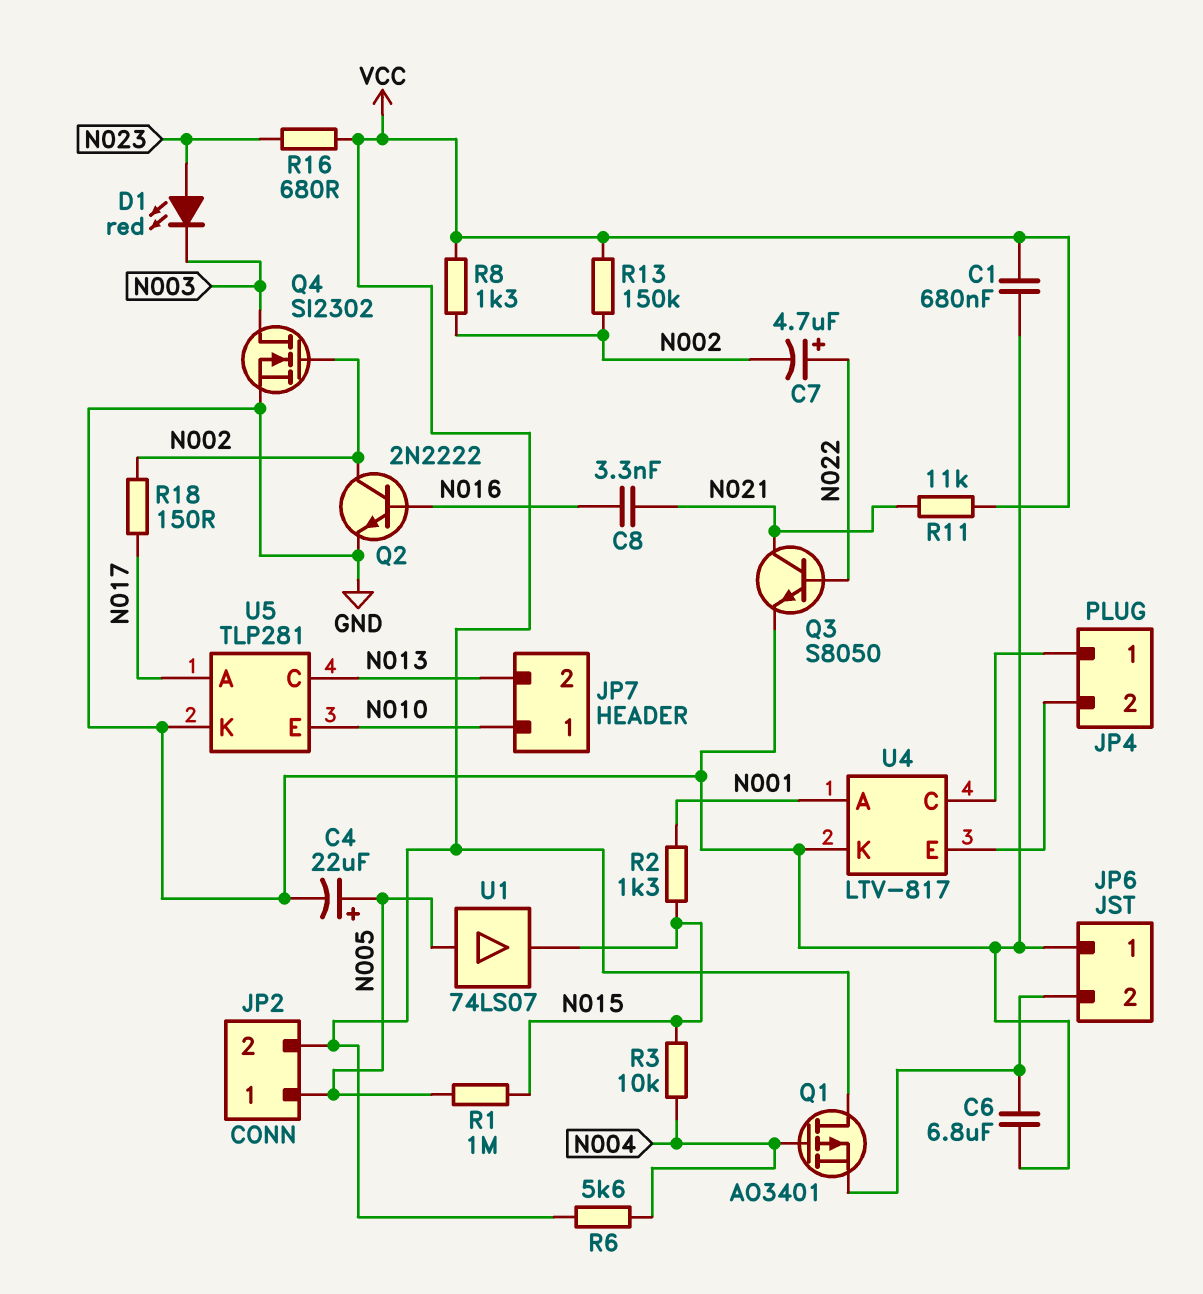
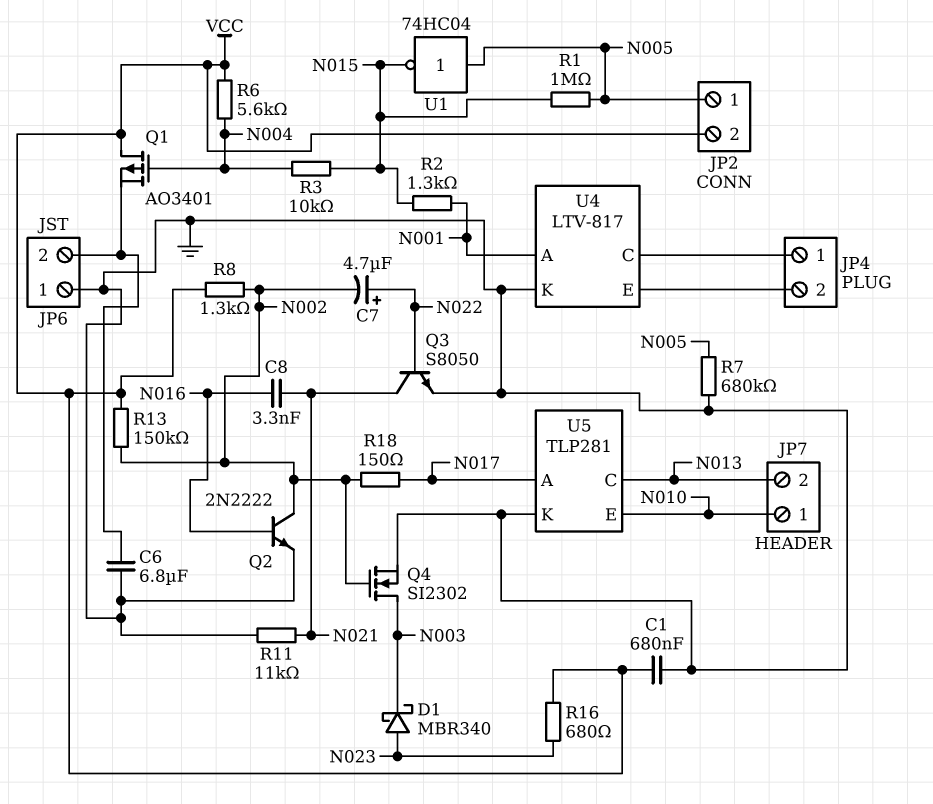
C4: 22uF (plus N005, minus GND) -> none
D1: LED red (A N023, K N003) -> schottky MBR340 (A N023, K N003)
R7: none -> 680k (GND, N005)
R11: 11k (N021, VCC) -> 11k (GND, N021)
U1: buffer 74LS07 (in N005, out N015) -> NOT 74HC04 (in N005, out N015)

